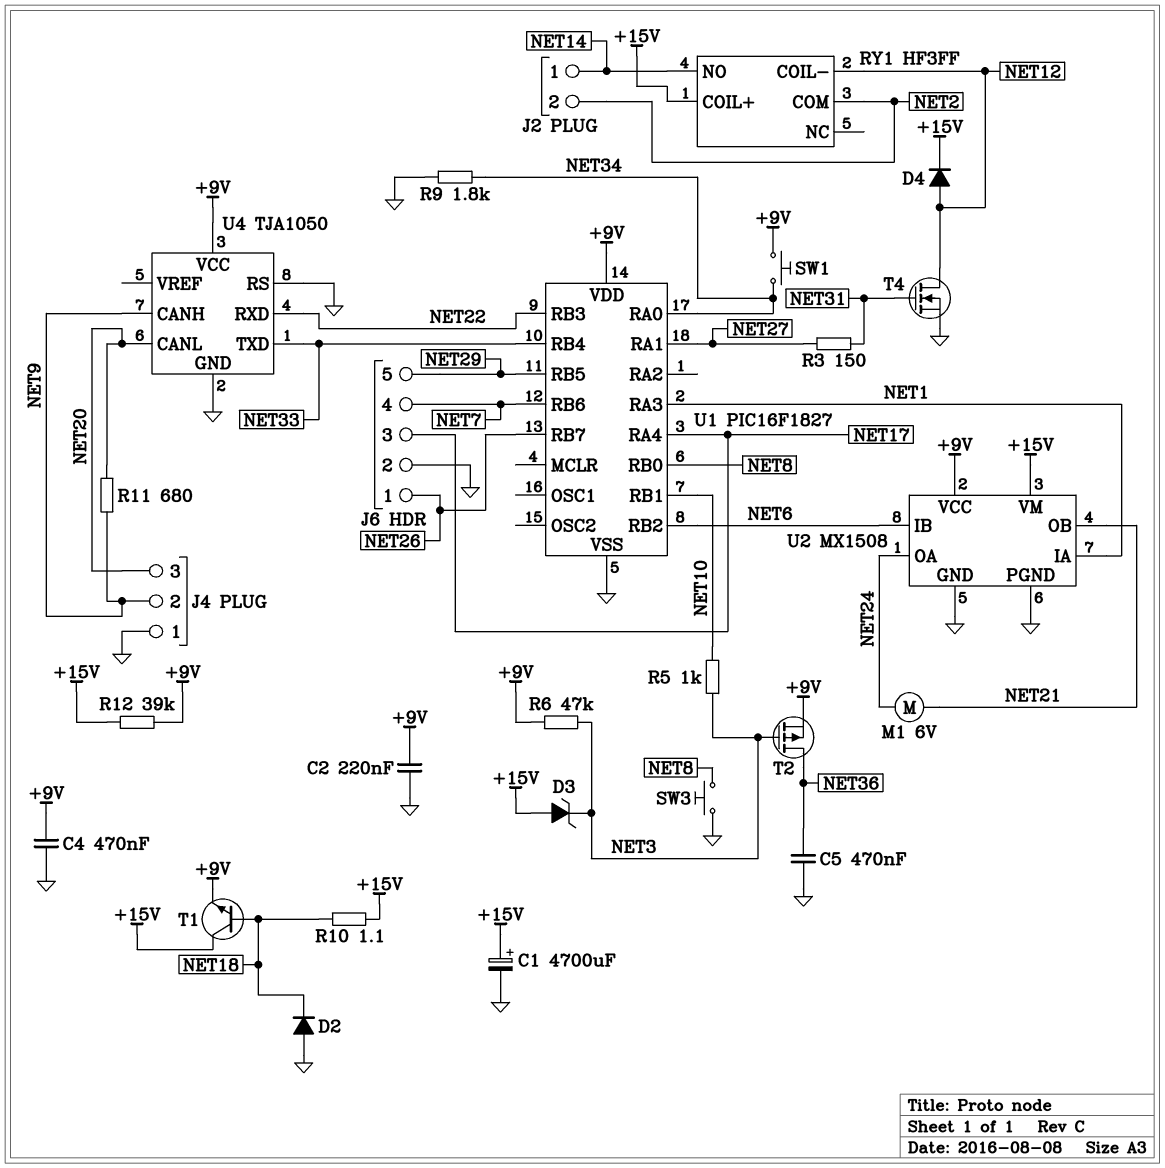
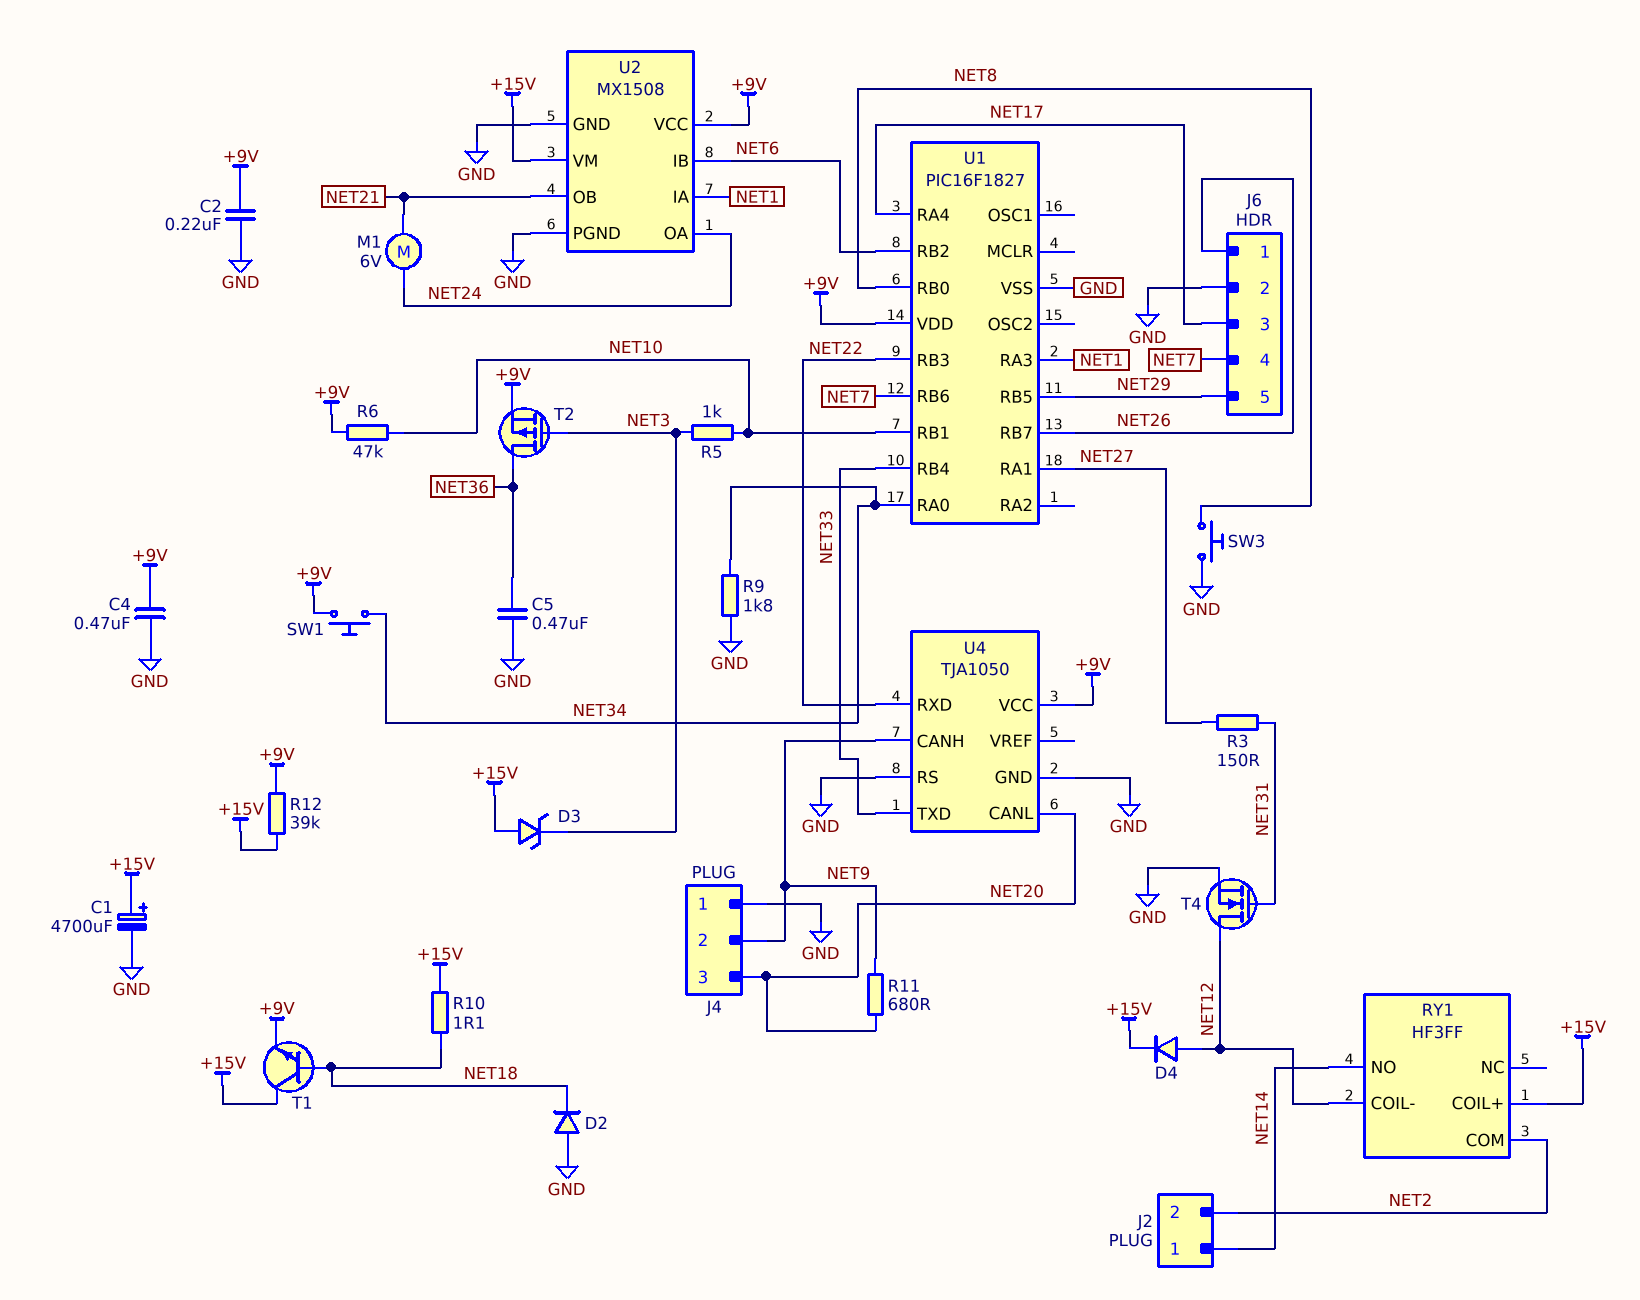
R6: 47k (+9V, NET3) -> 47k (+9V, NET10)

